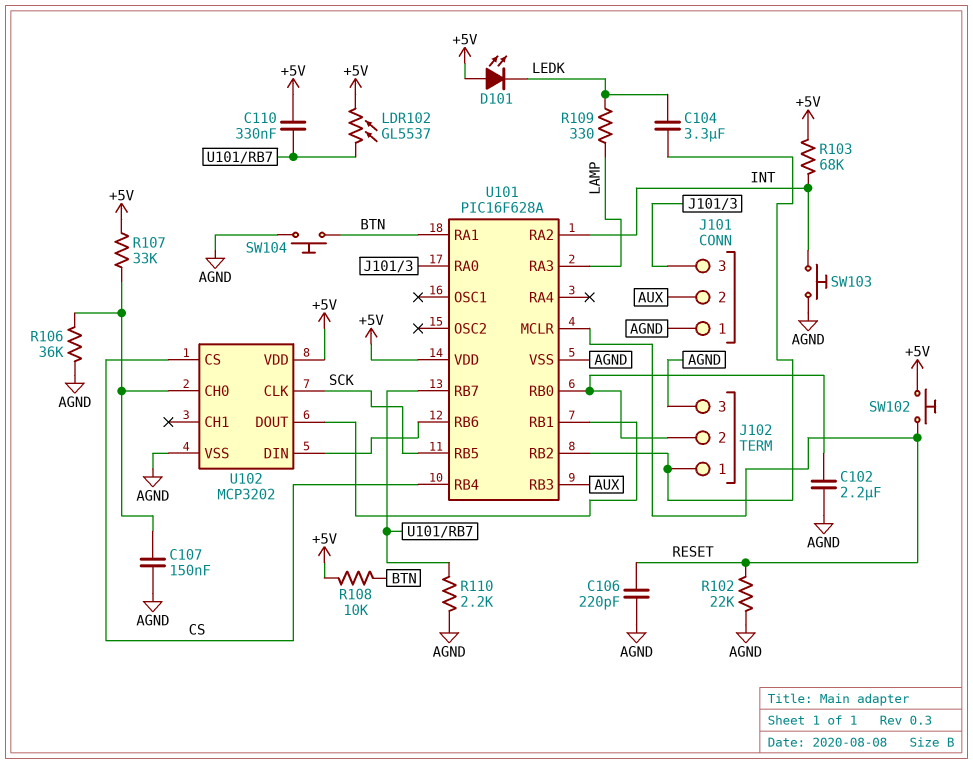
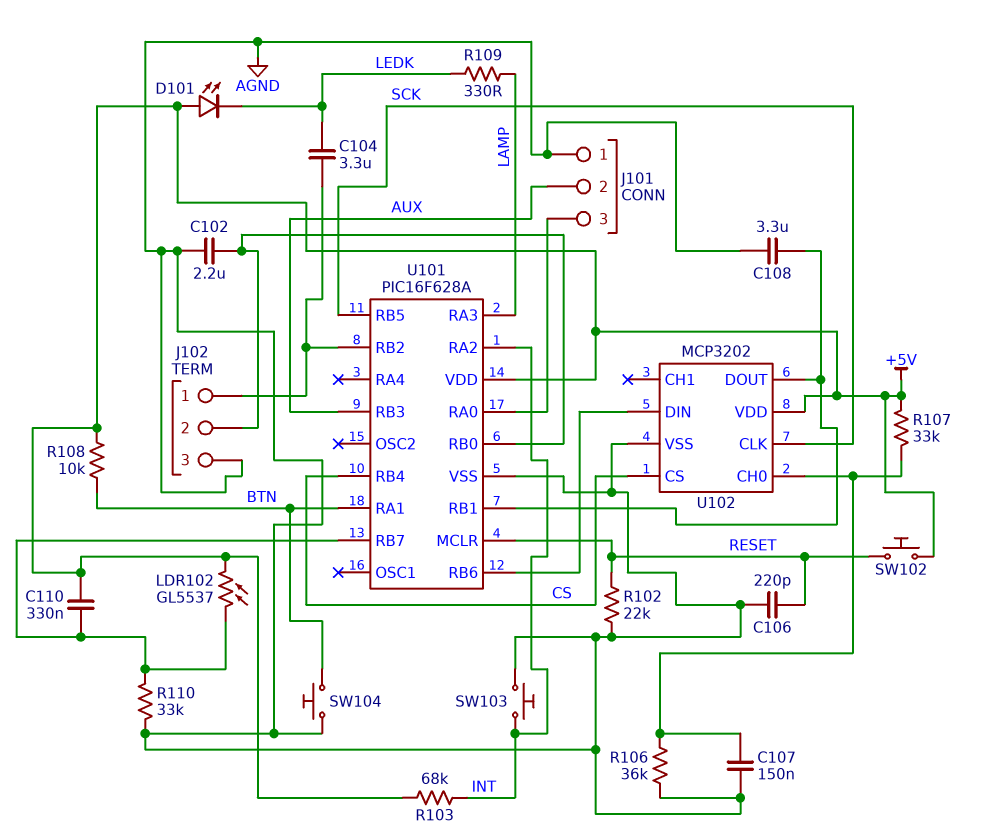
C108: none -> 3.3uF (AGND, U101/RB1)
R110: 2.2k (AGND, U101/RB7) -> 33k (AGND, U101/RB7)

